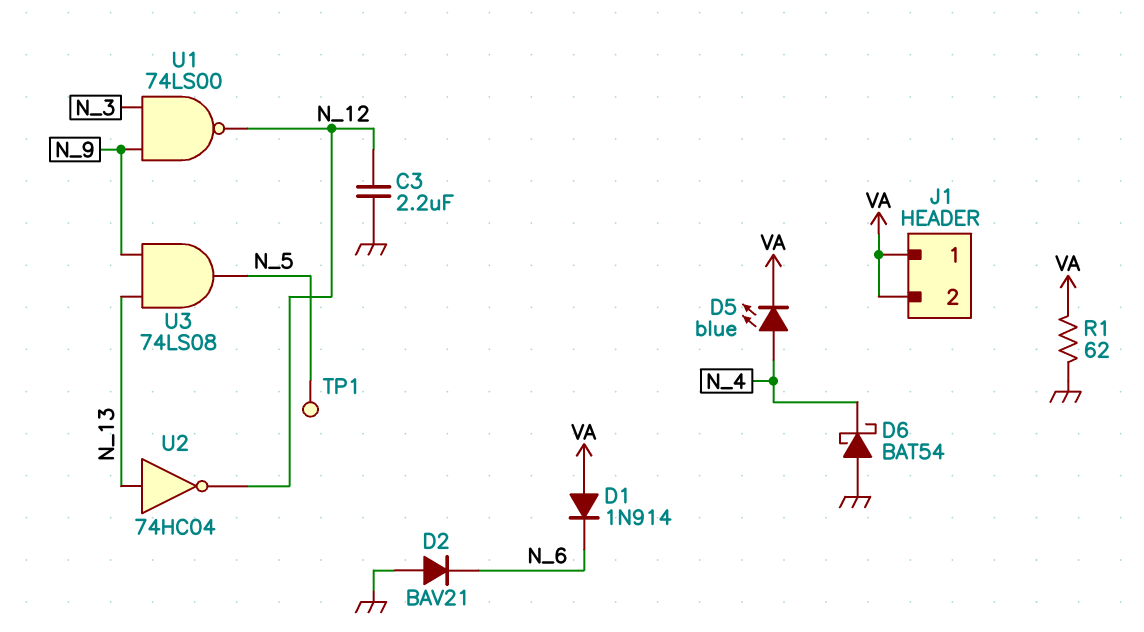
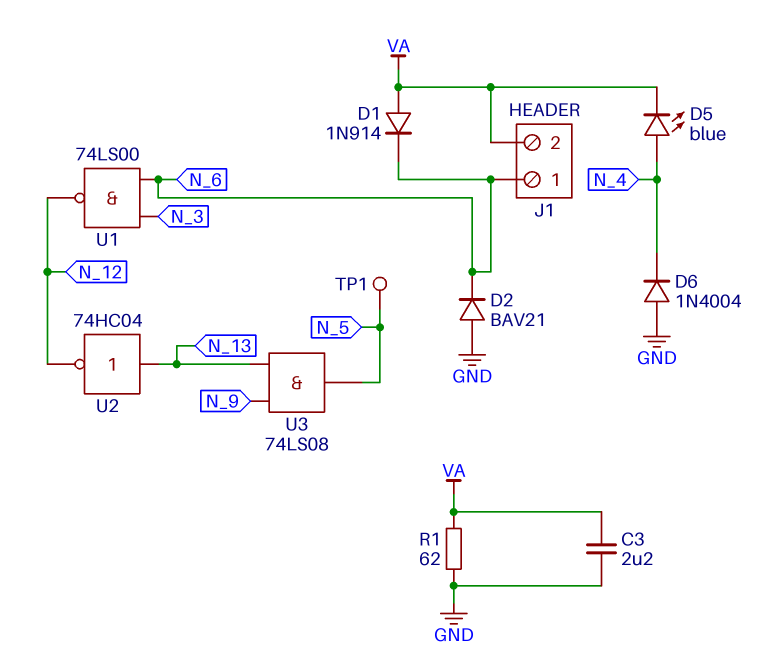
C3: 2.2uF (GND, N_12) -> 2.2uF (GND, VA)
D6: schottky BAT54 (A GND, K N_4) -> diode 1N4004 (A GND, K N_4)
J1 pin 1: VA -> N_6
U1: NAND 74LS00 (in N_3, in N_9, out N_12) -> NAND 74LS00 (in N_3, in N_6, out N_12)

